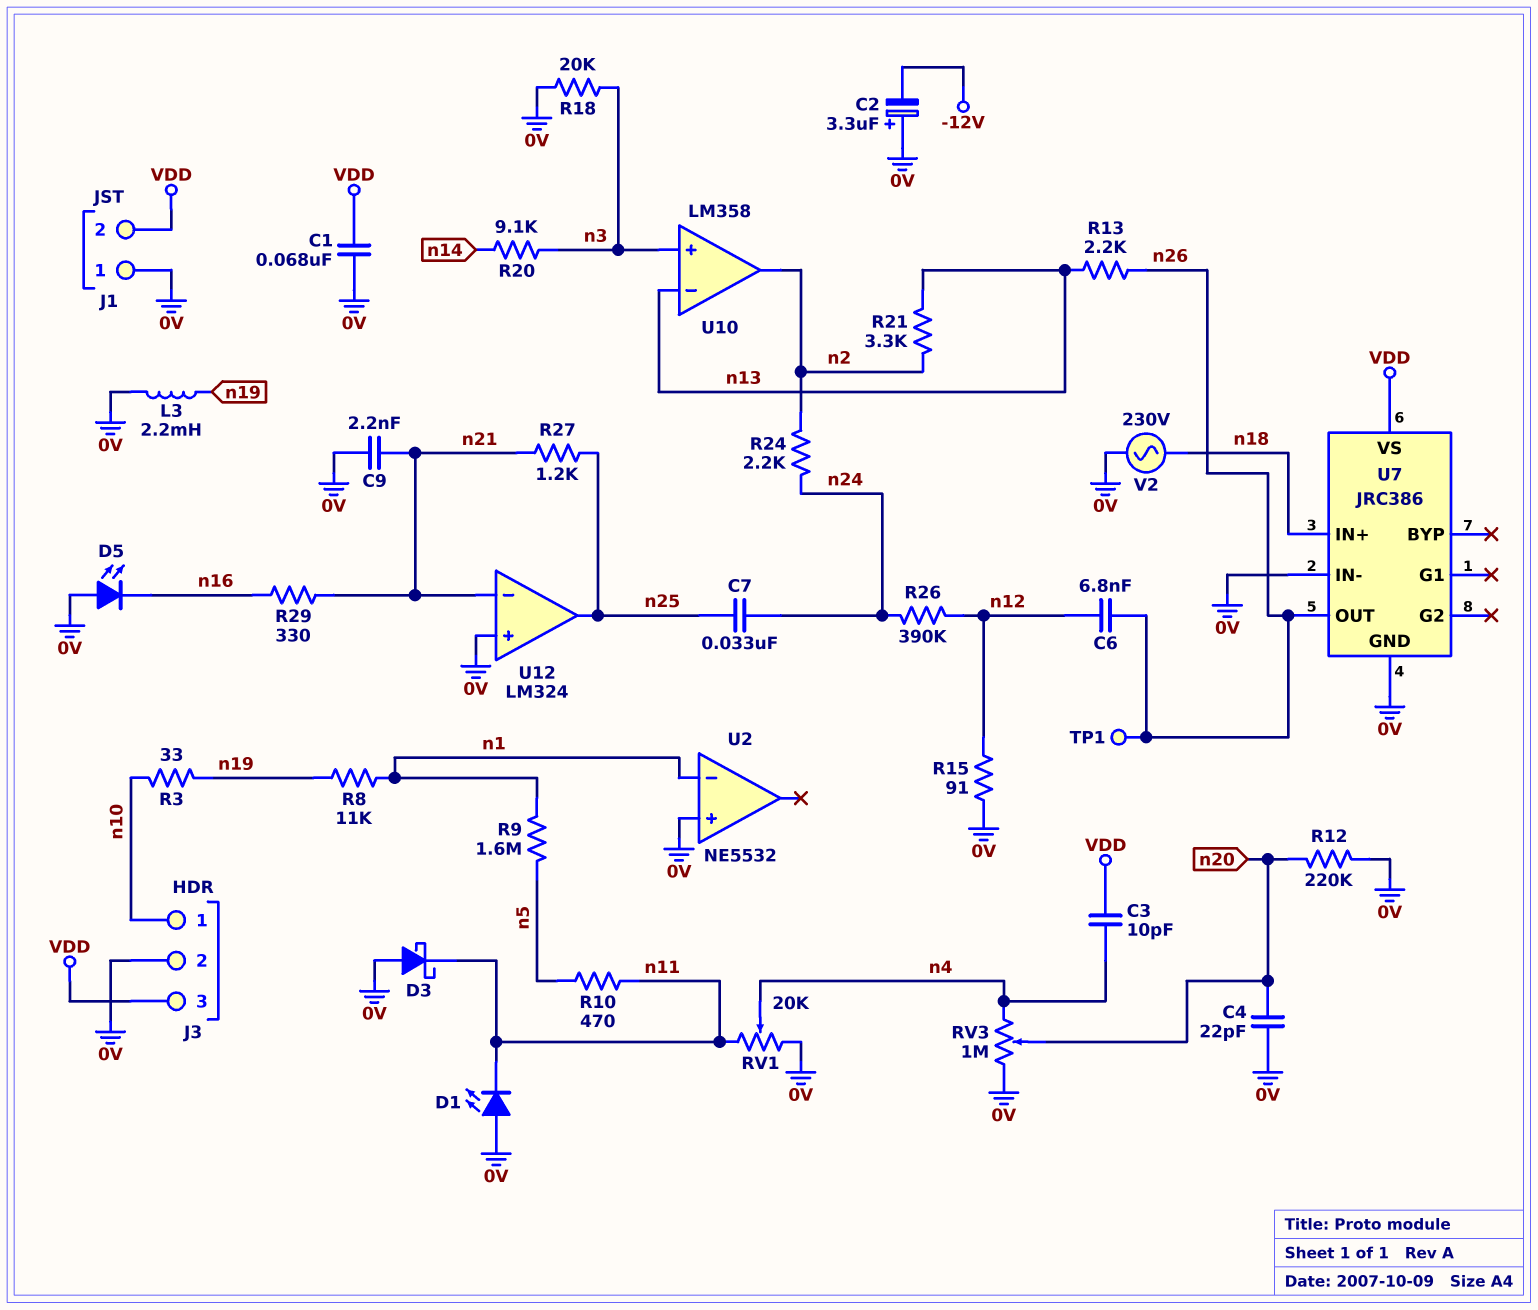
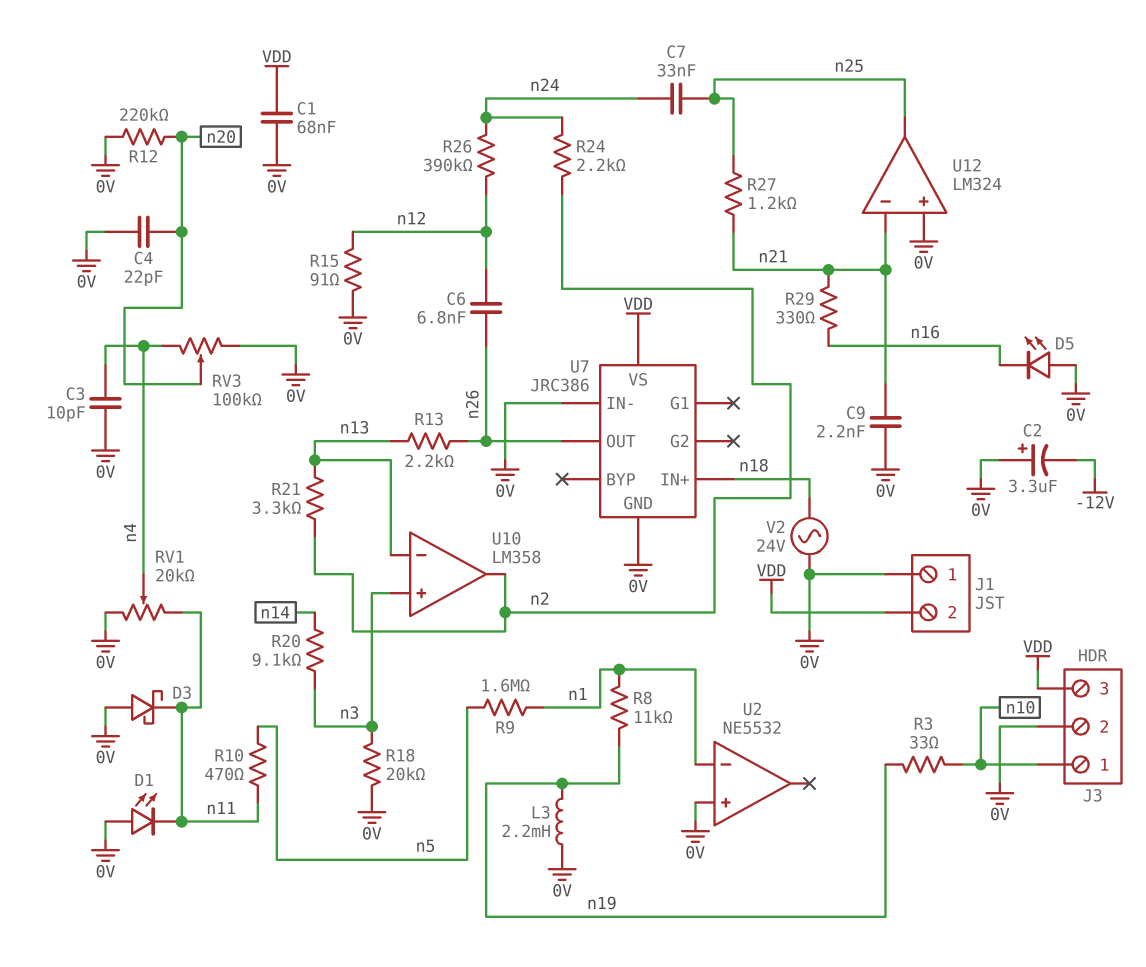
C3: 10pF (VDD, n4) -> 10pF (0V, n4)
RV3: 1M (0V, n4, wiper n20) -> 100k (0V, n4, wiper n20)
TP1: test point (n26) -> none
V2: AC 230V (0V, n18) -> AC 24V (0V, n18)

